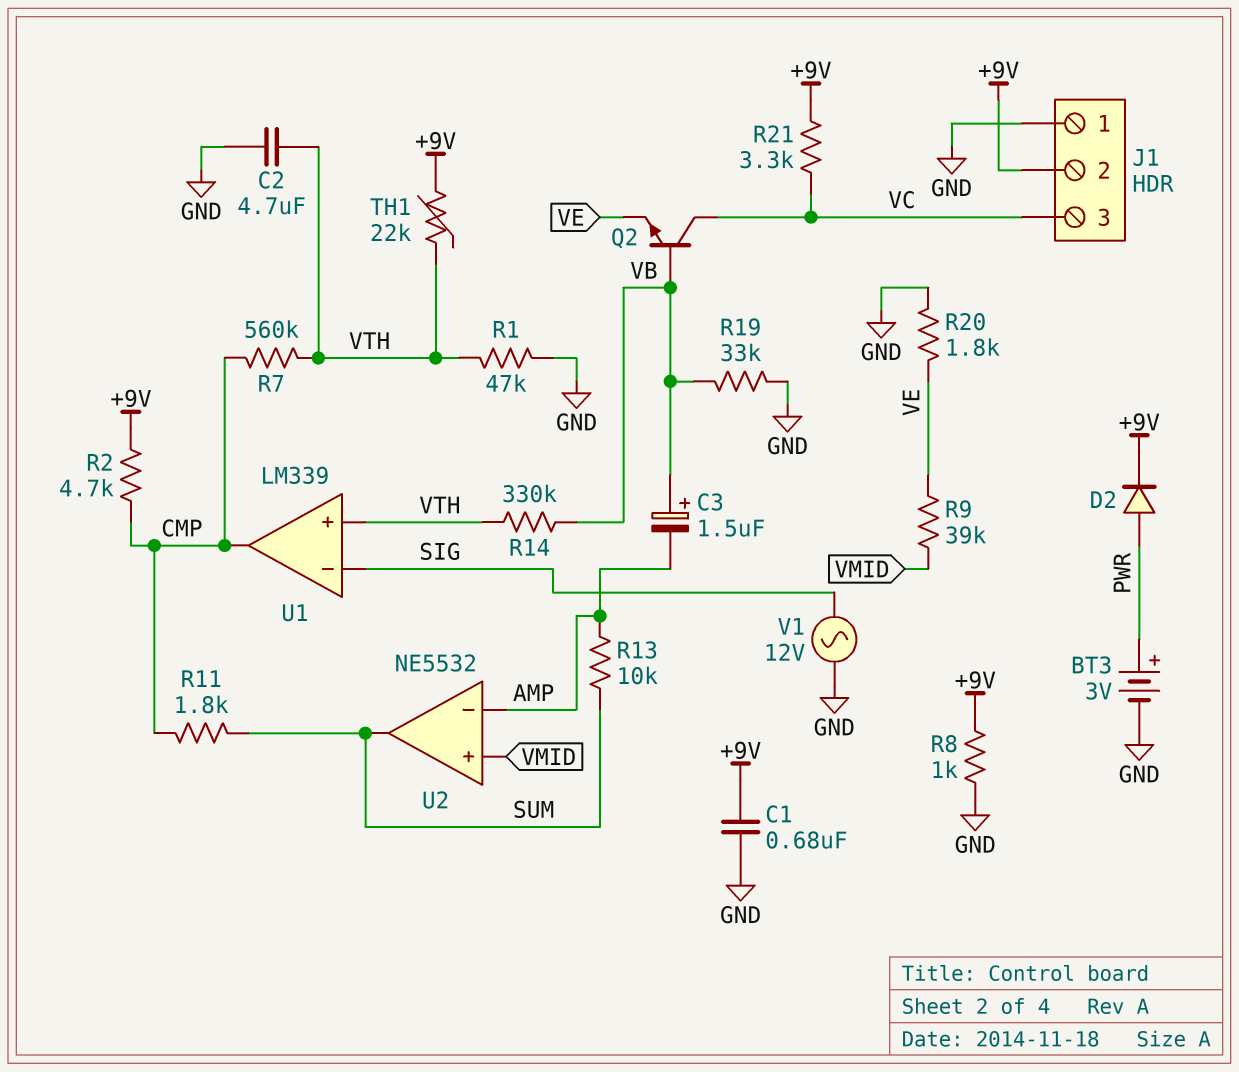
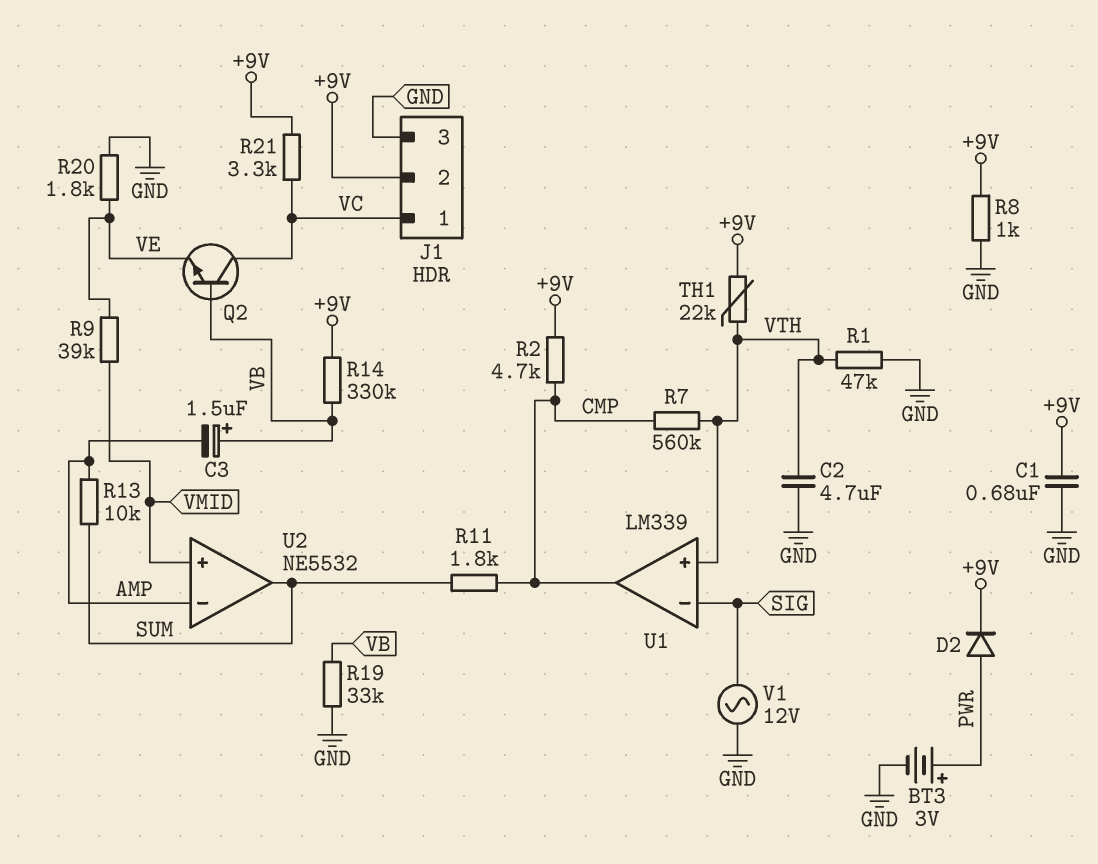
J1 pin 1: GND -> VC
J1 pin 3: VC -> GND
R14: 330k (VB, VTH) -> 330k (+9V, VB)

